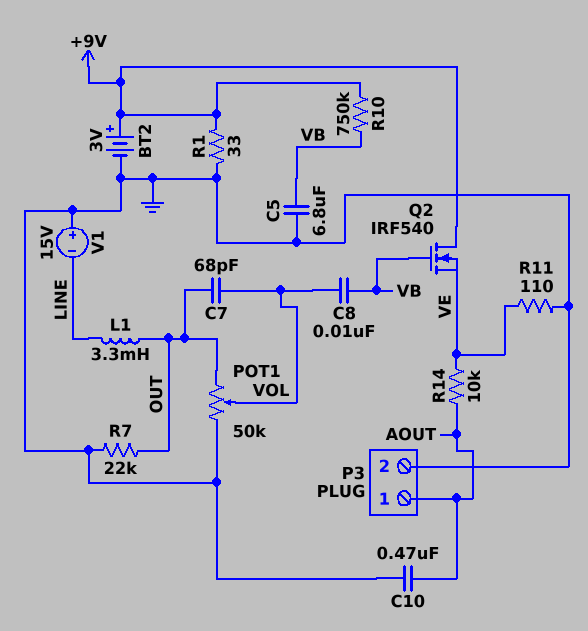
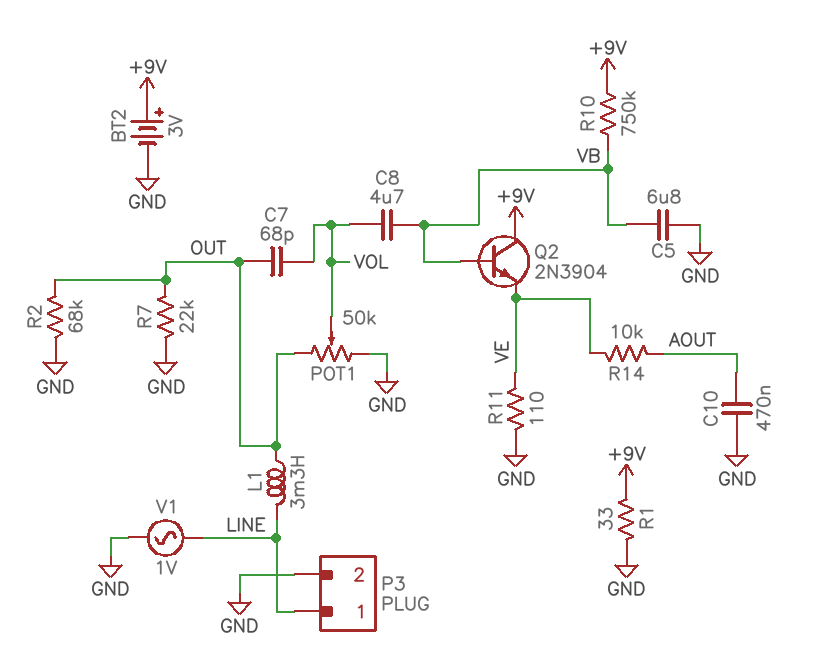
C8: 10nF (VB, VOL) -> 4.7uF (VB, VOL)
P3 pin 1: AOUT -> LINE
Q2: NMOS IRF540 (G VB, D +9V, S VE) -> NPN 2N3904 (B VB, C +9V, E VE)
R2: none -> 68k (GND, OUT)
V1: 15V (plus GND, minus LINE) -> AC 1V (GND, LINE)

